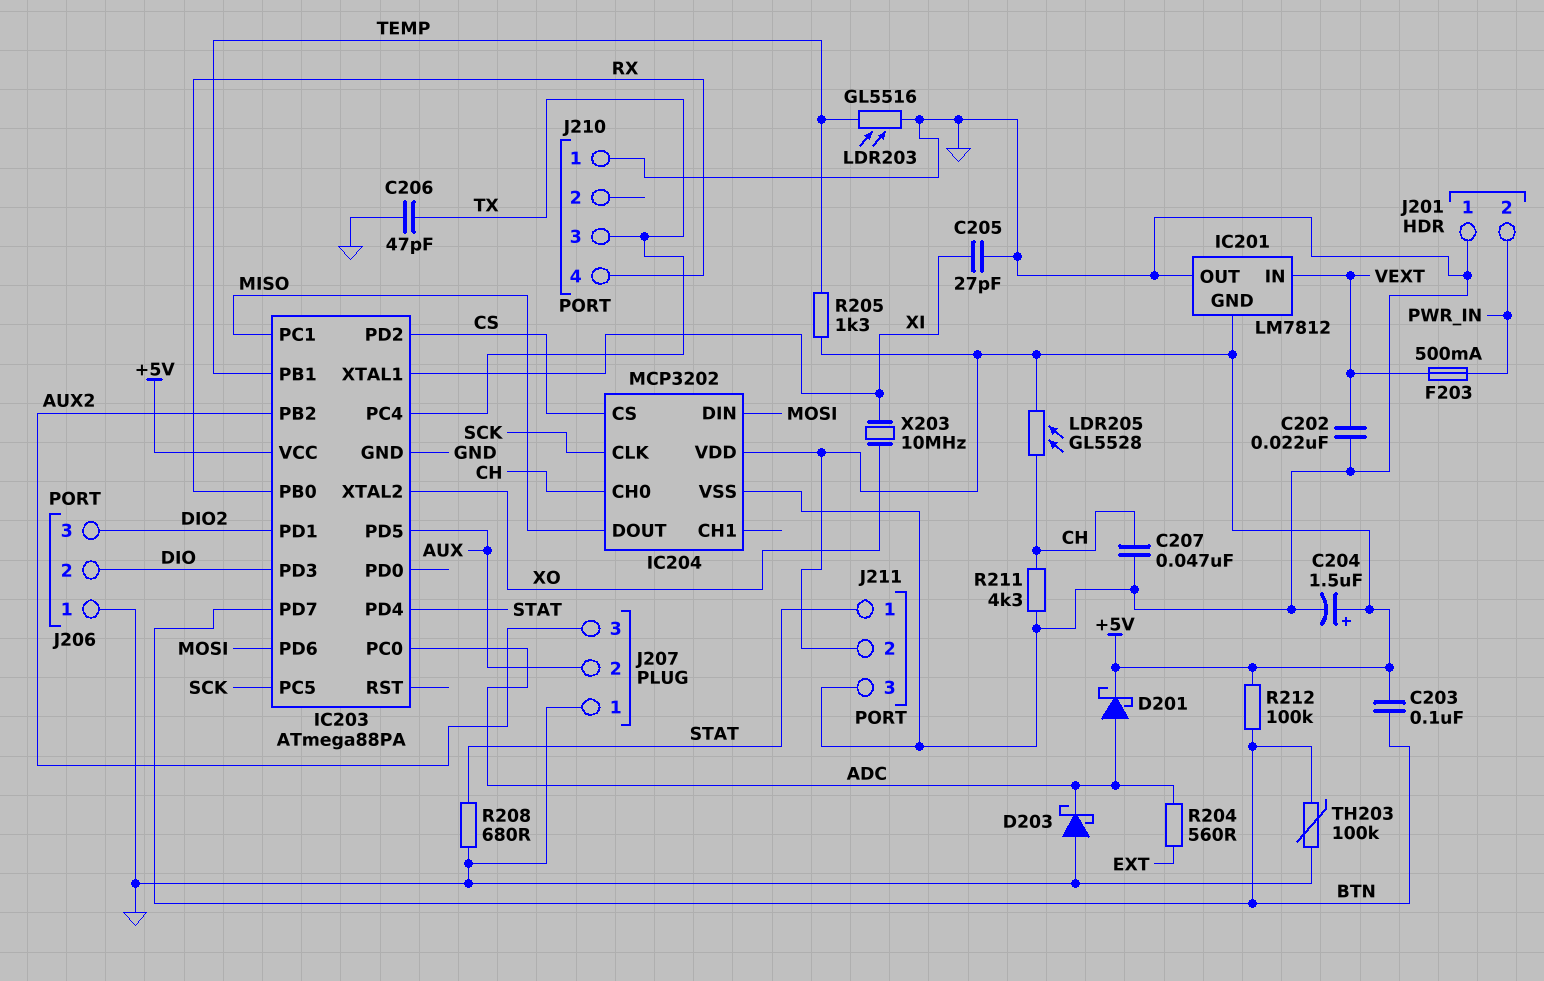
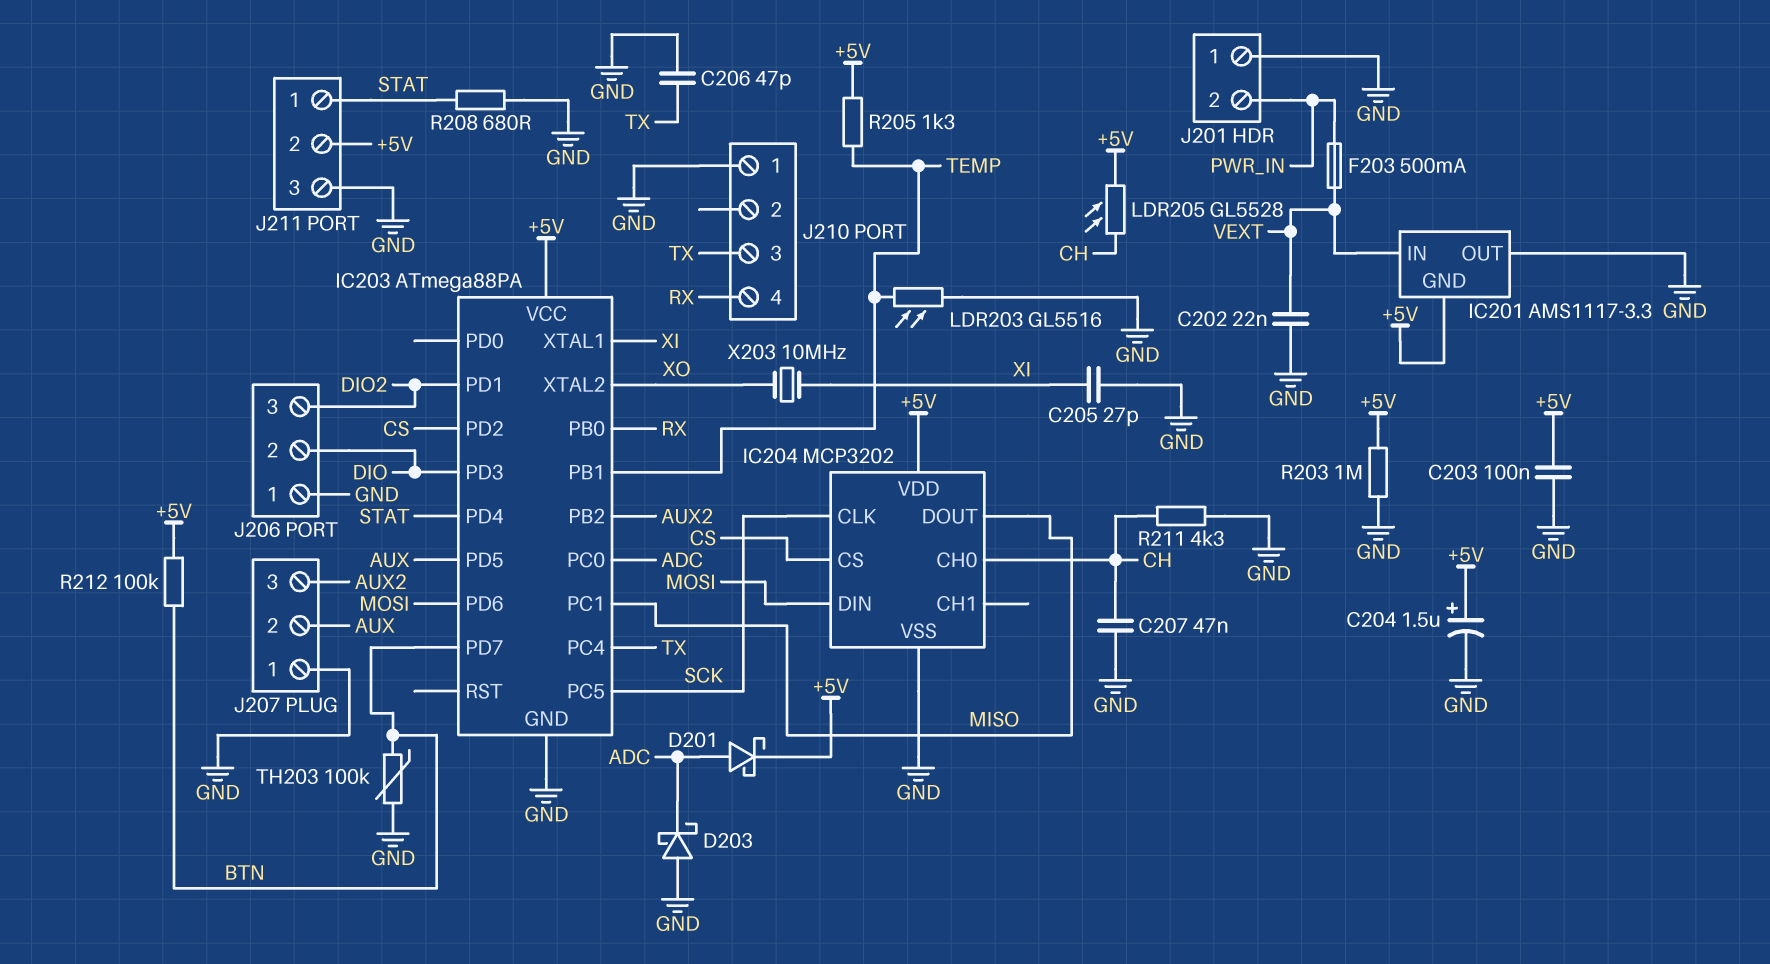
C203: 100nF (+5V, BTN) -> 100nF (+5V, GND)
IC201: LM7812 -> AMS1117-3.3
R203: none -> 1M (+5V, GND)
R204: 560 (ADC, EXT) -> none

